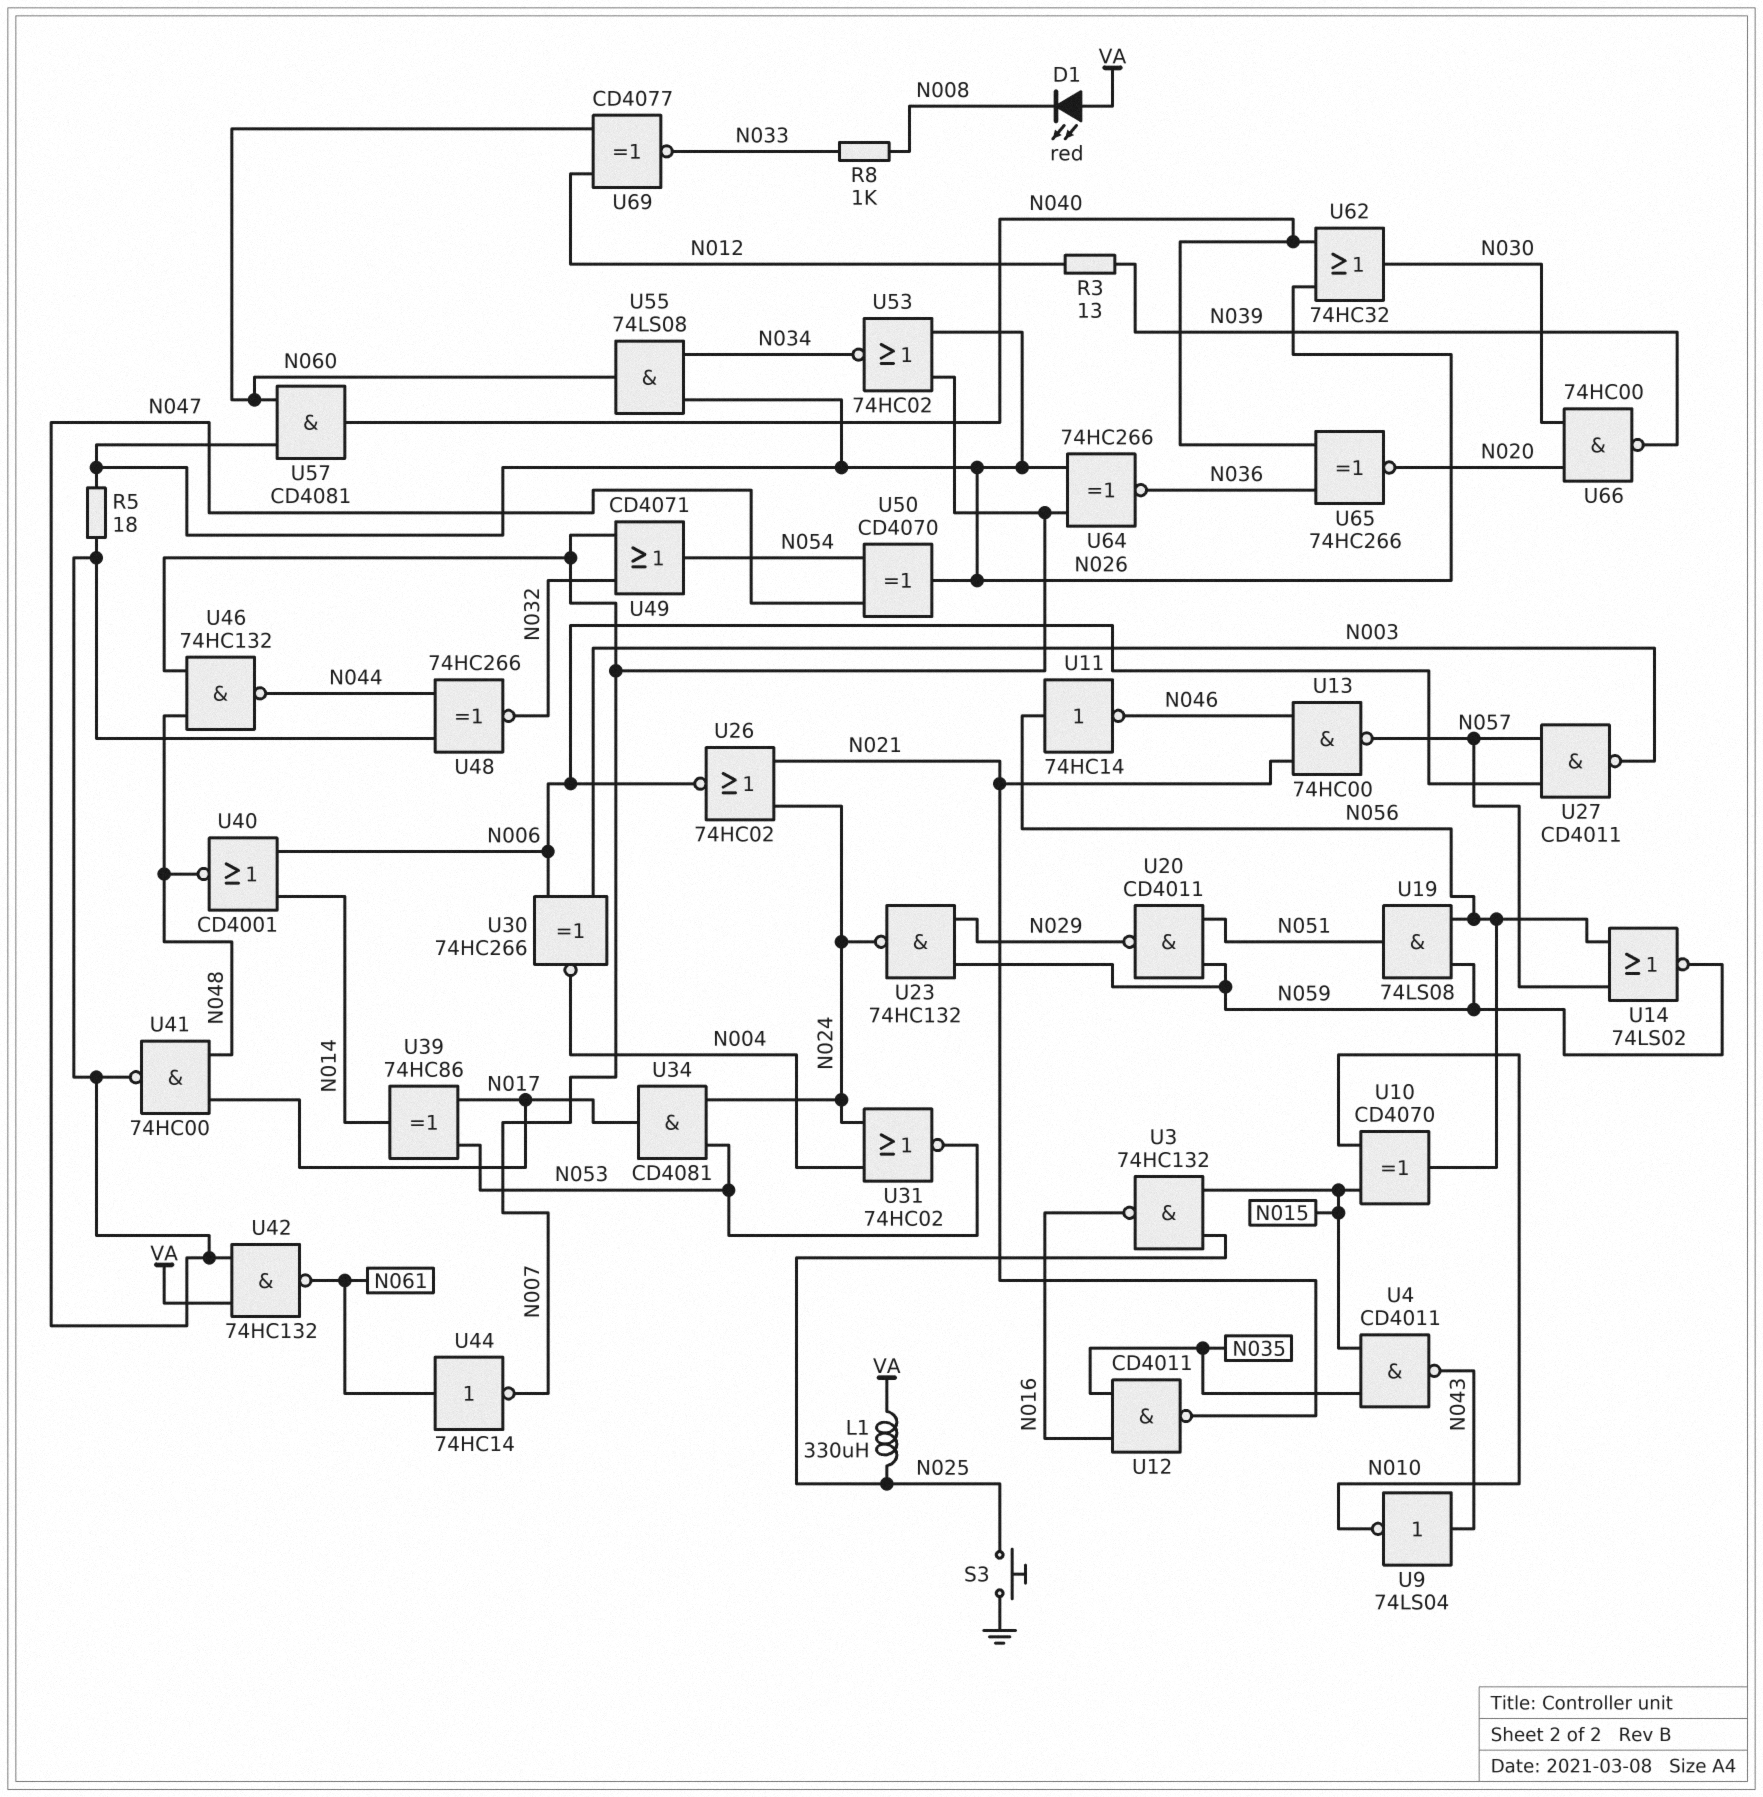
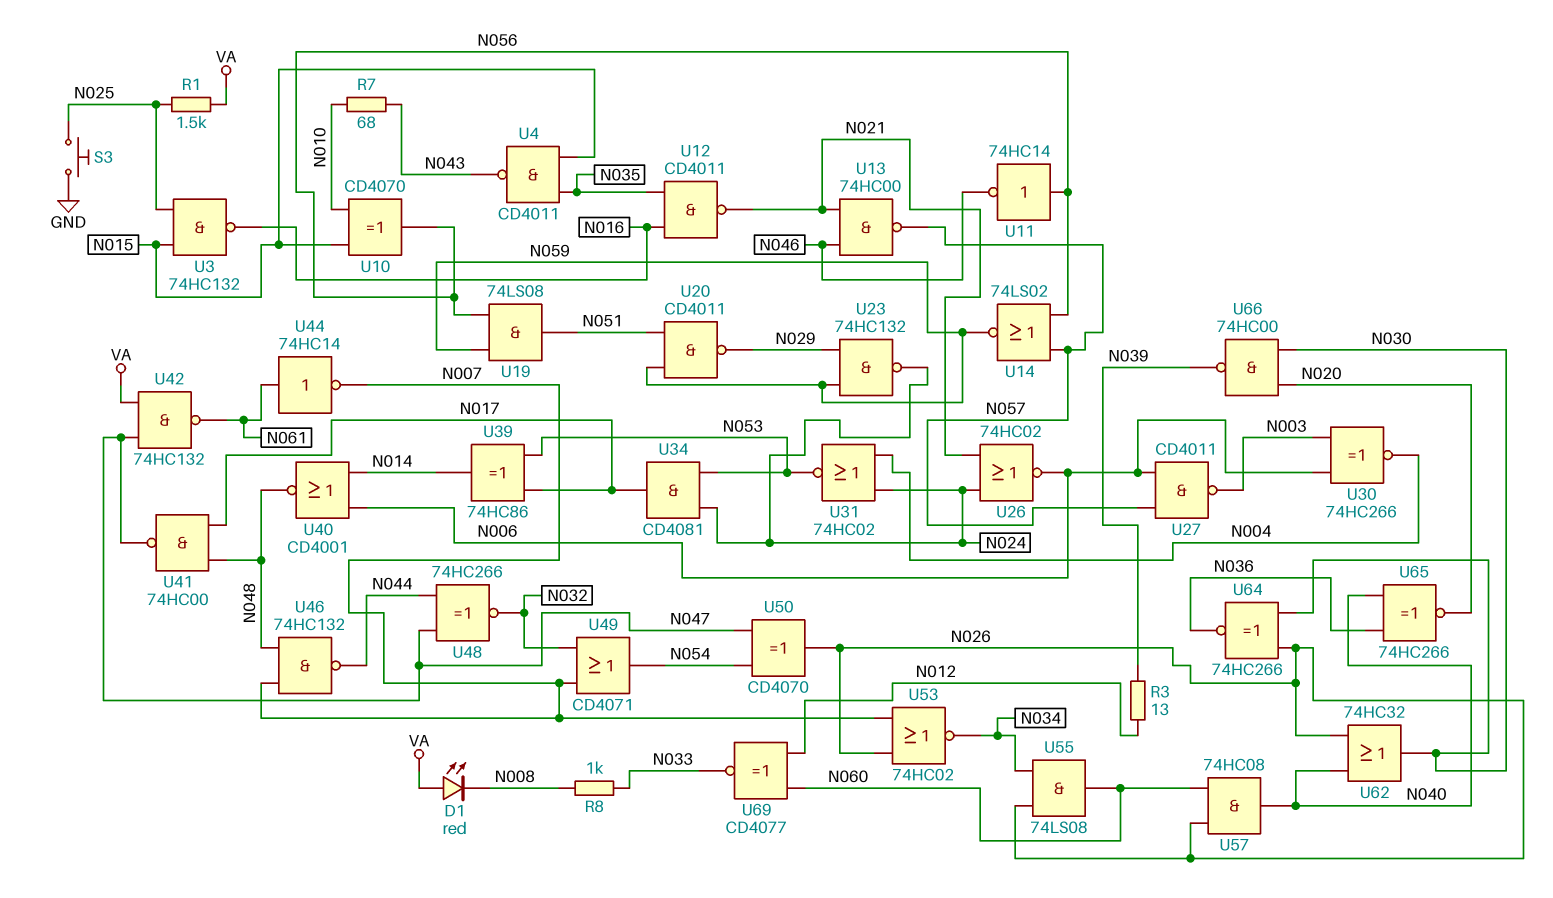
L1: 330uH (N025, VA) -> none
R1: none -> 1.5k (N025, VA)
R5: 18 (N026, N047) -> none
R7: none -> 68 (N010, N043)
U9: NOT 74LS04 (in N043, out N010) -> none
U57: AND CD4081 (in N026, in N060, out N040) -> AND 74HC08 (in N026, in N060, out N040)
U64: XNOR 74HC266 (in N007, in N026, out N036) -> XNOR 74HC266 (in N026, in N030, out N036)

